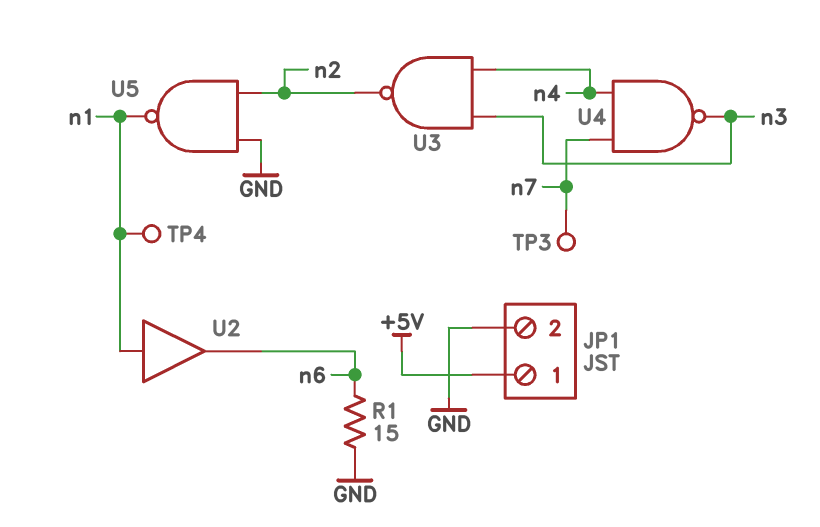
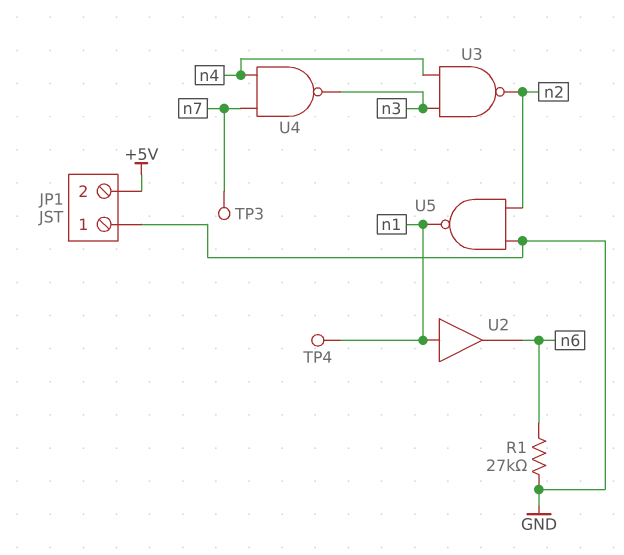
JP1 pin 1: +5V -> GND
JP1 pin 2: GND -> +5V
R1: 15 (GND, n6) -> 27k (GND, n6)

